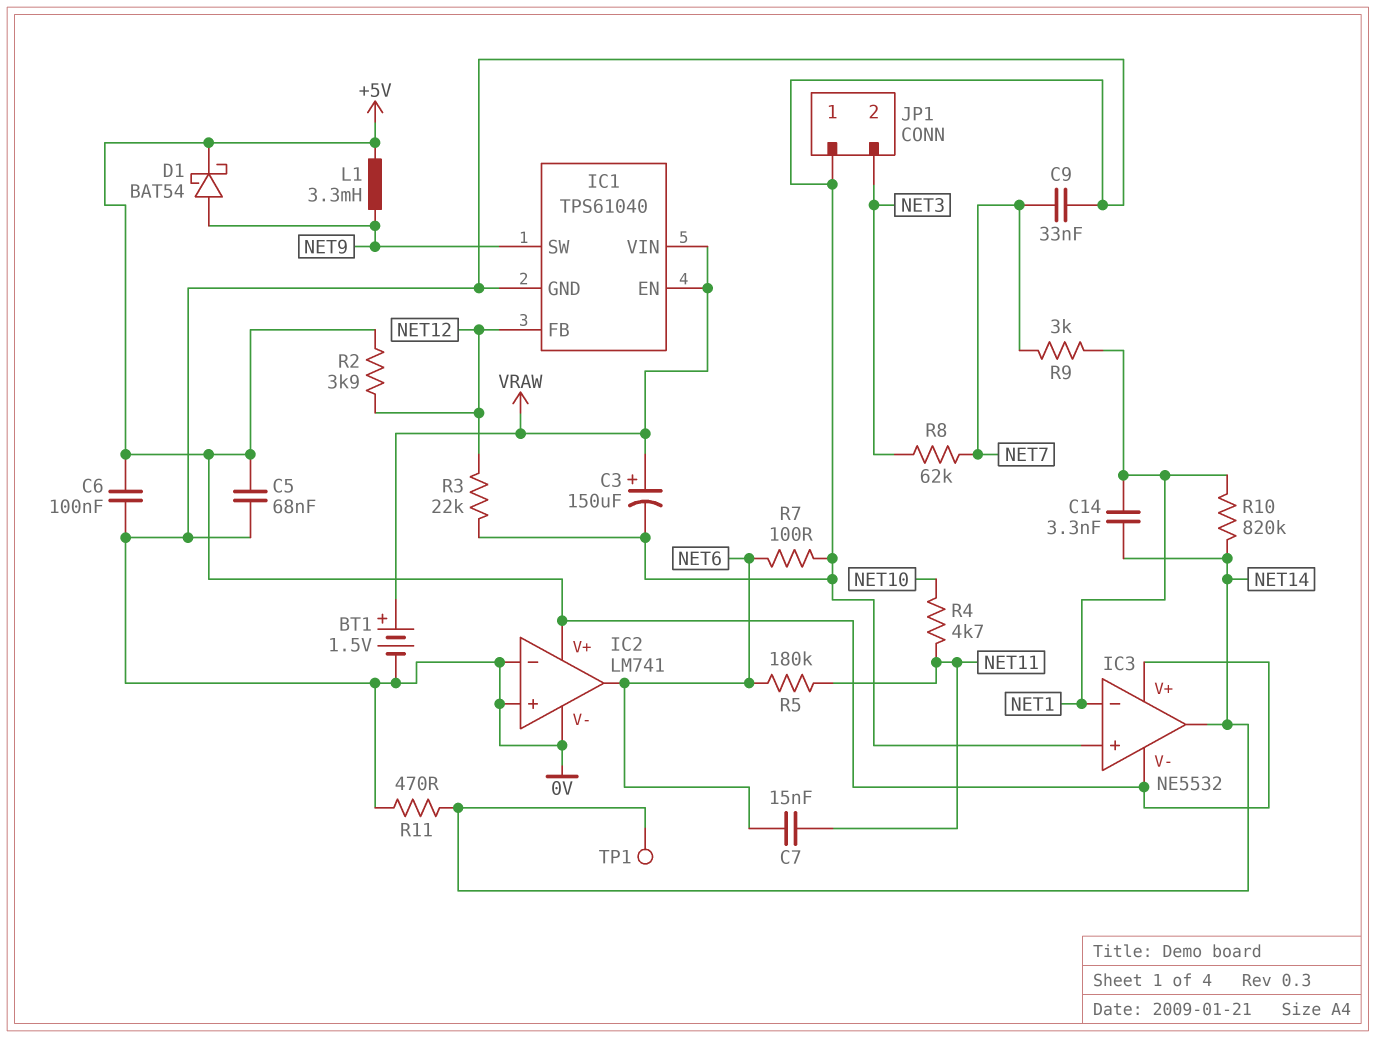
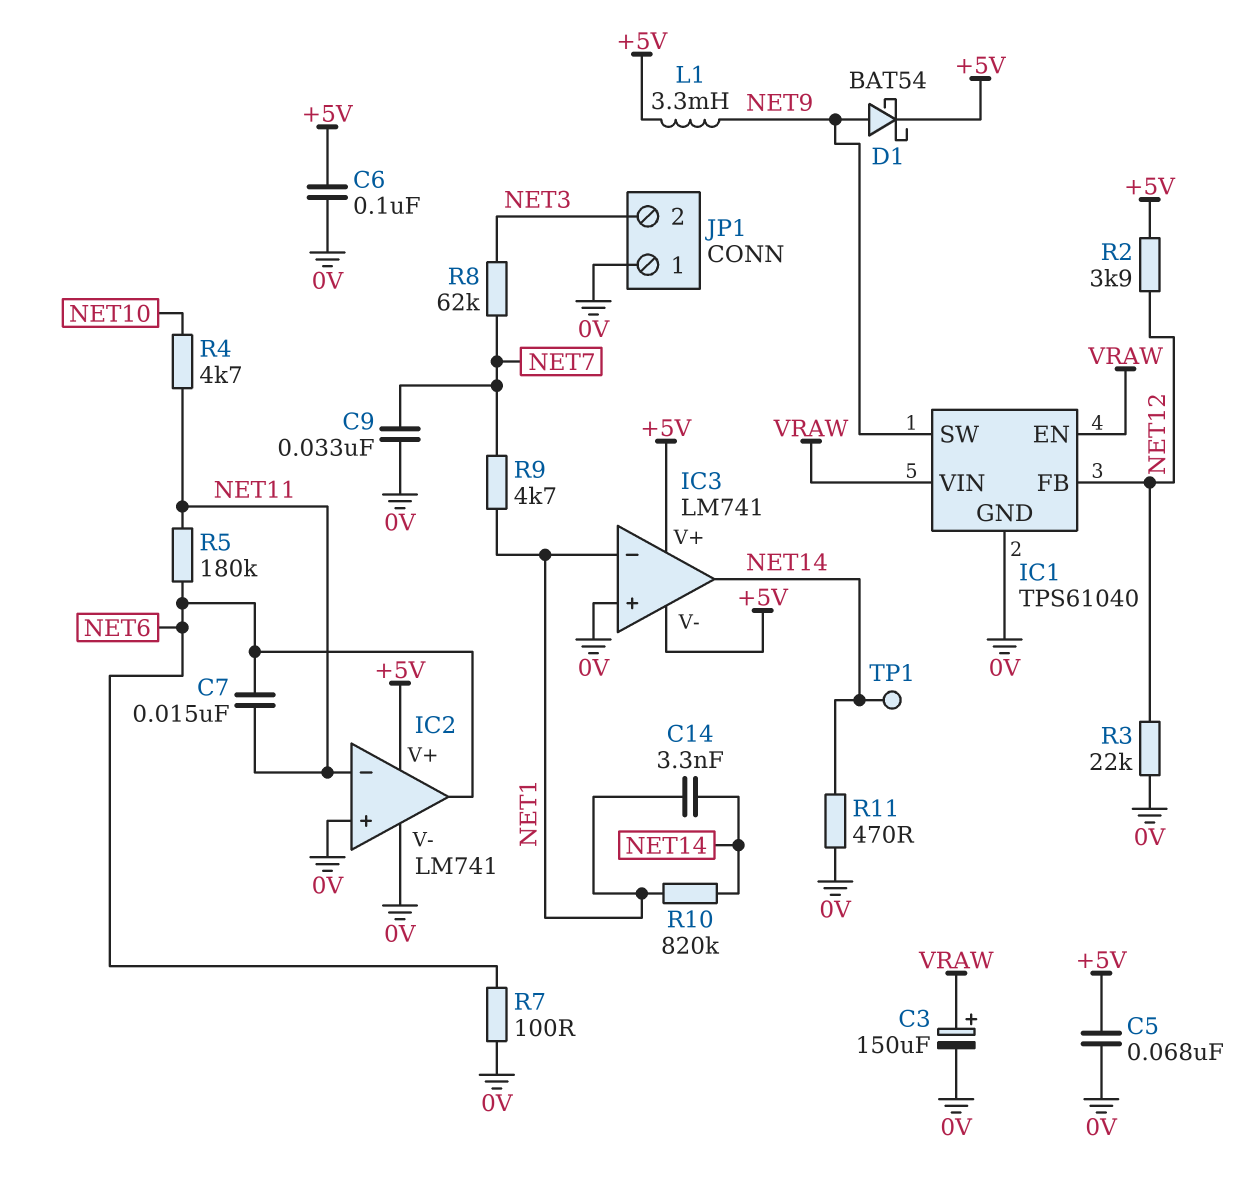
BT1: 1.5V (plus VRAW, minus 0V) -> none
IC2 pin in-: 0V -> NET11
IC3: NE5532 -> LM741
R9: 3k (NET1, NET7) -> 4.7k (NET1, NET7)

